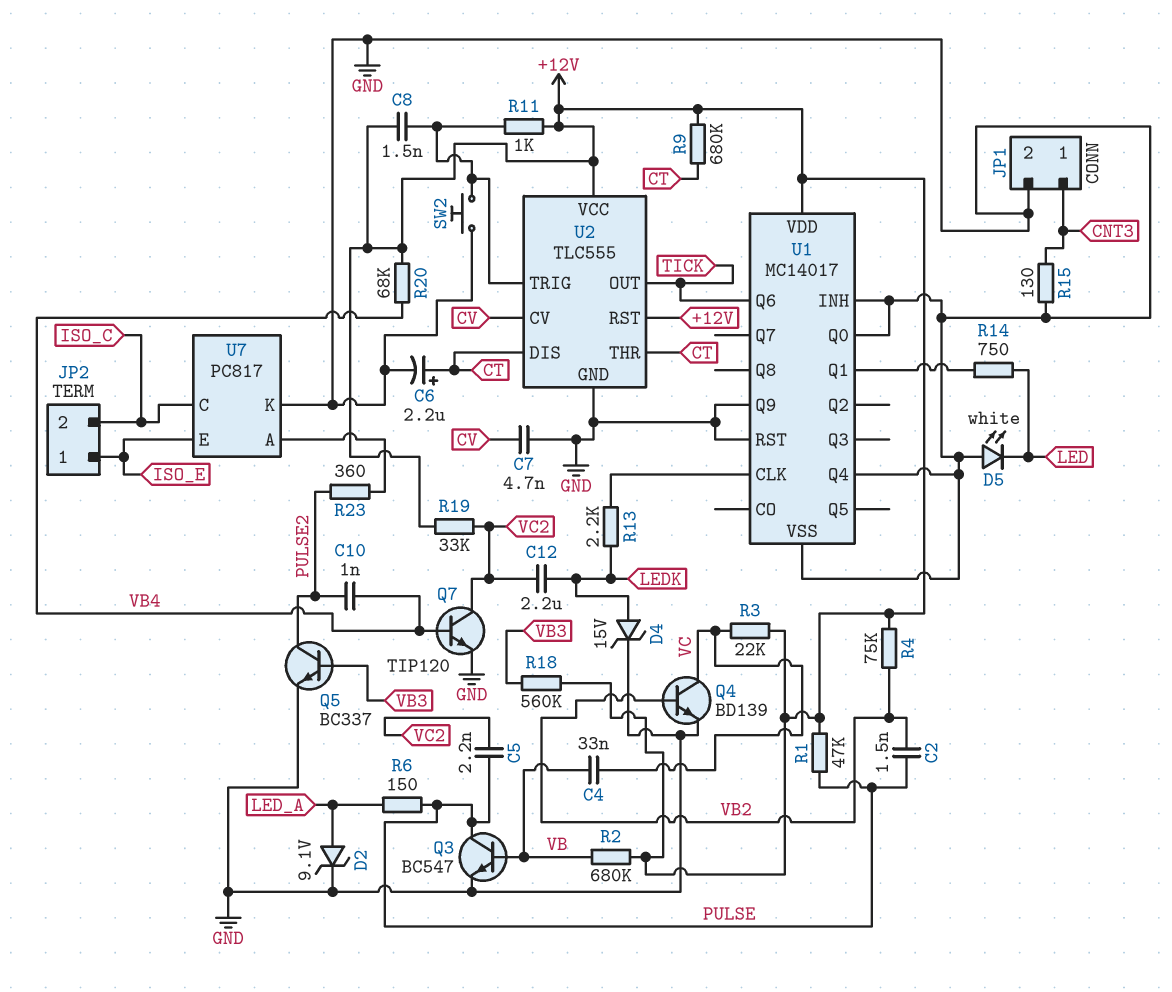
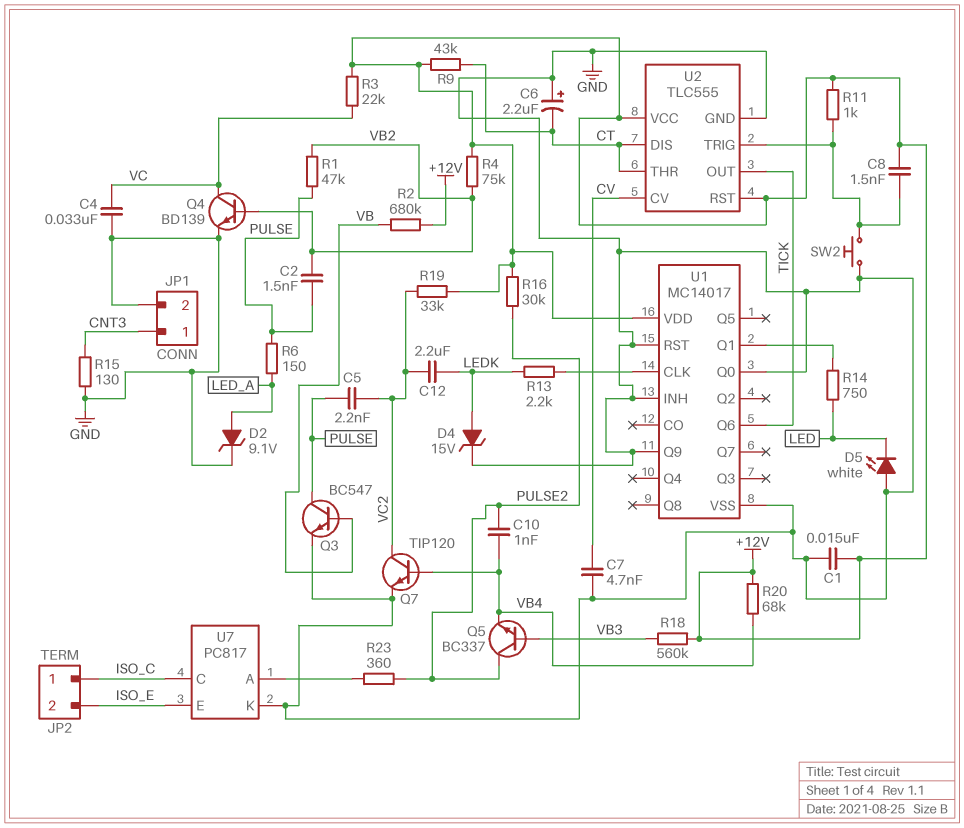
C1: none -> 15nF (+12V, GND)
C4: 33nF (VB, VC) -> 33nF (GND, VC)
C6: 2.2uF (plus CT, minus GND) -> 2.2uF (plus GND, minus CT)
JP2 pin 1: ISO_E -> ISO_C
JP2 pin 2: ISO_C -> ISO_E
Q5: NPN BC337 (B VB3, C PULSE2, E GND) -> NPN BC337 (B VB3, C PULSE2, E VB4)
R1: 47k (+12V, PULSE) -> 47k (PULSE, VB2)
R9: 680k (+12V, CT) -> 43k (+12V, CT)
R16: none -> 30k (+12V, PULSE2)
U1 pin Q4: GND -> none

